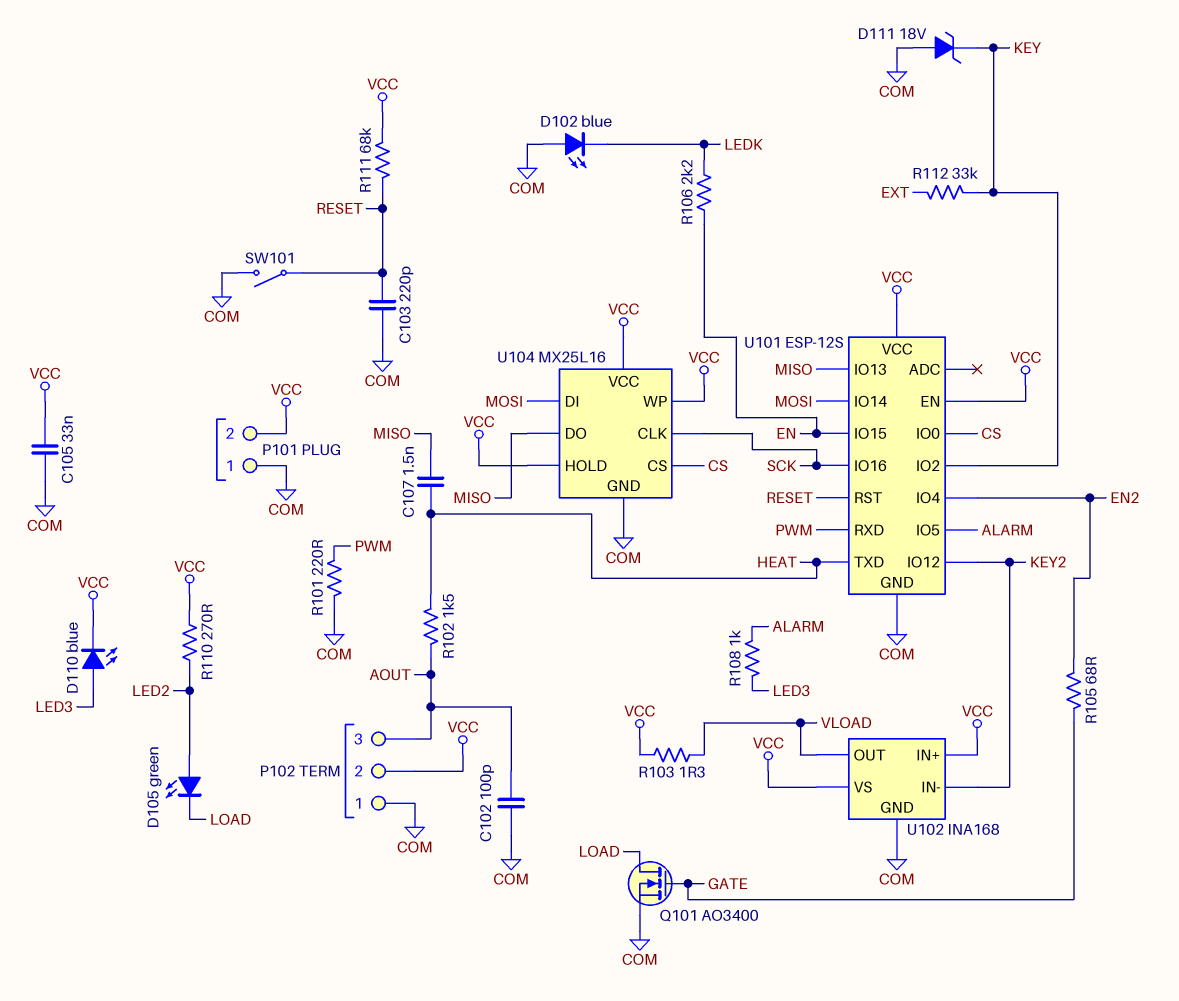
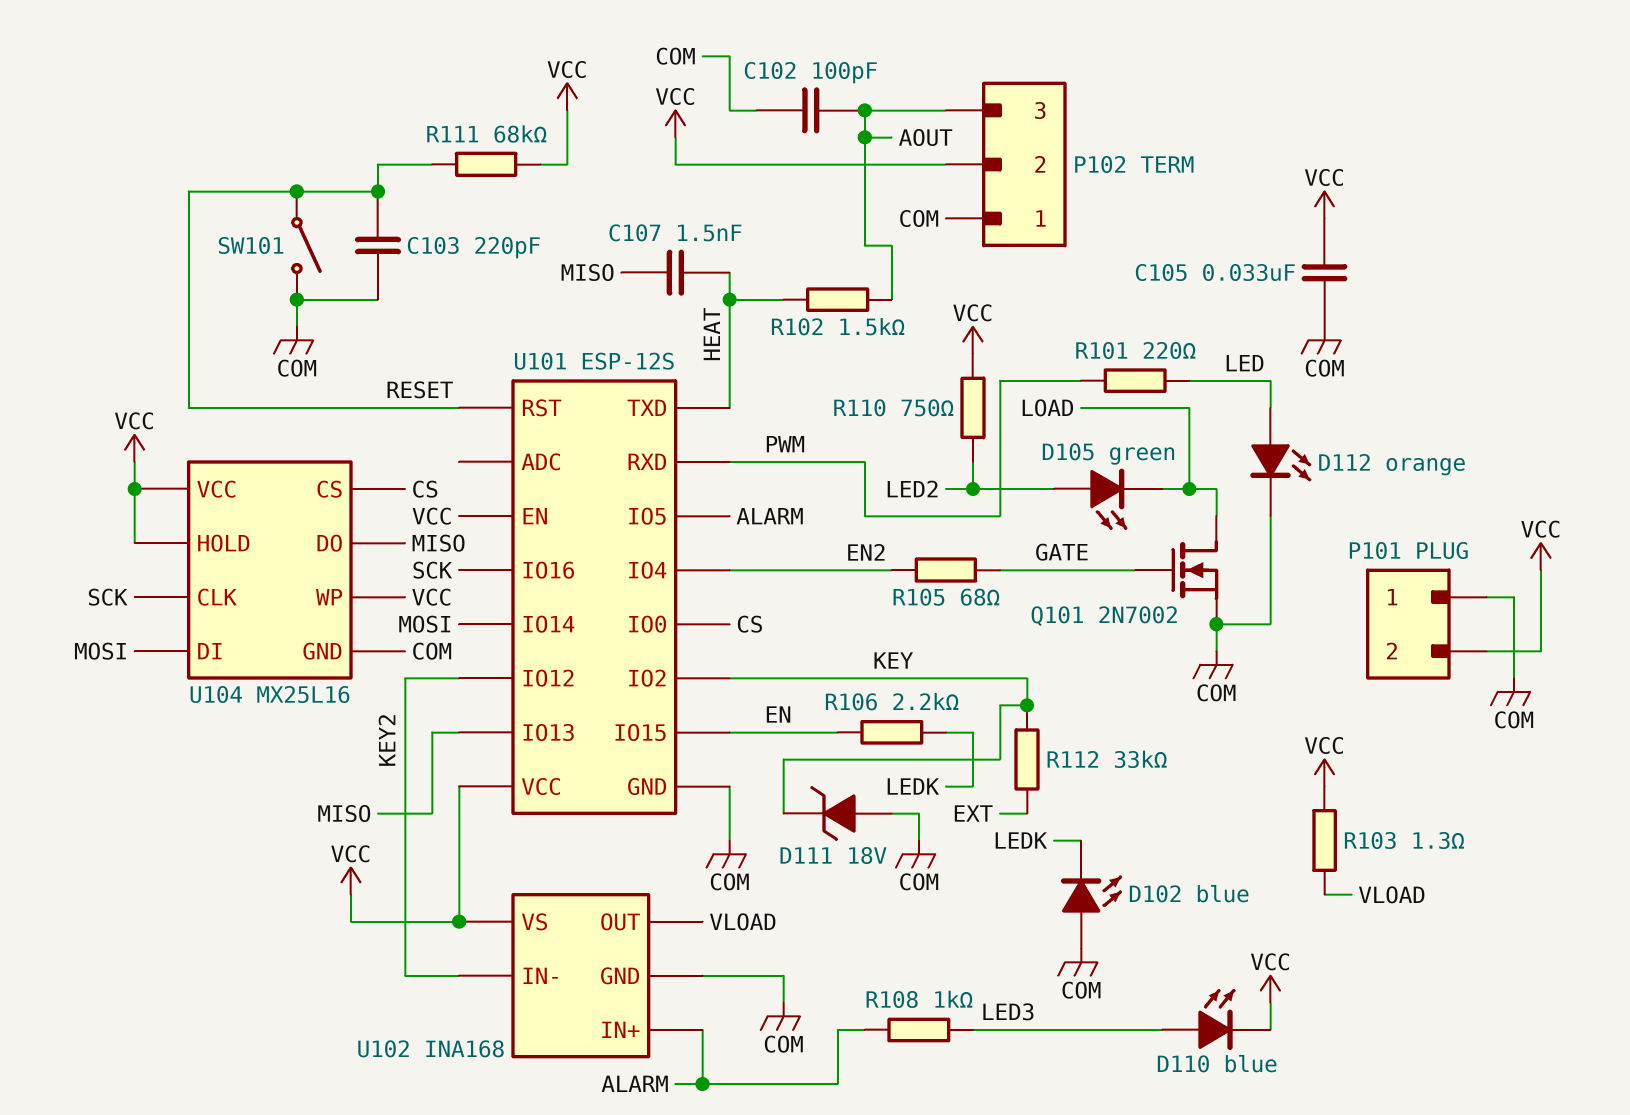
D112: none -> LED orange (A LED, K COM)
Q101: NMOS AO3400 (G GATE, D LOAD, S COM) -> NMOS 2N7002 (G GATE, D LOAD, S COM)
R101: 220 (COM, PWM) -> 220 (LED, PWM)
R110: 270 (LED2, VCC) -> 750 (LED2, VCC)
U102 pin IN+: VCC -> ALARM

